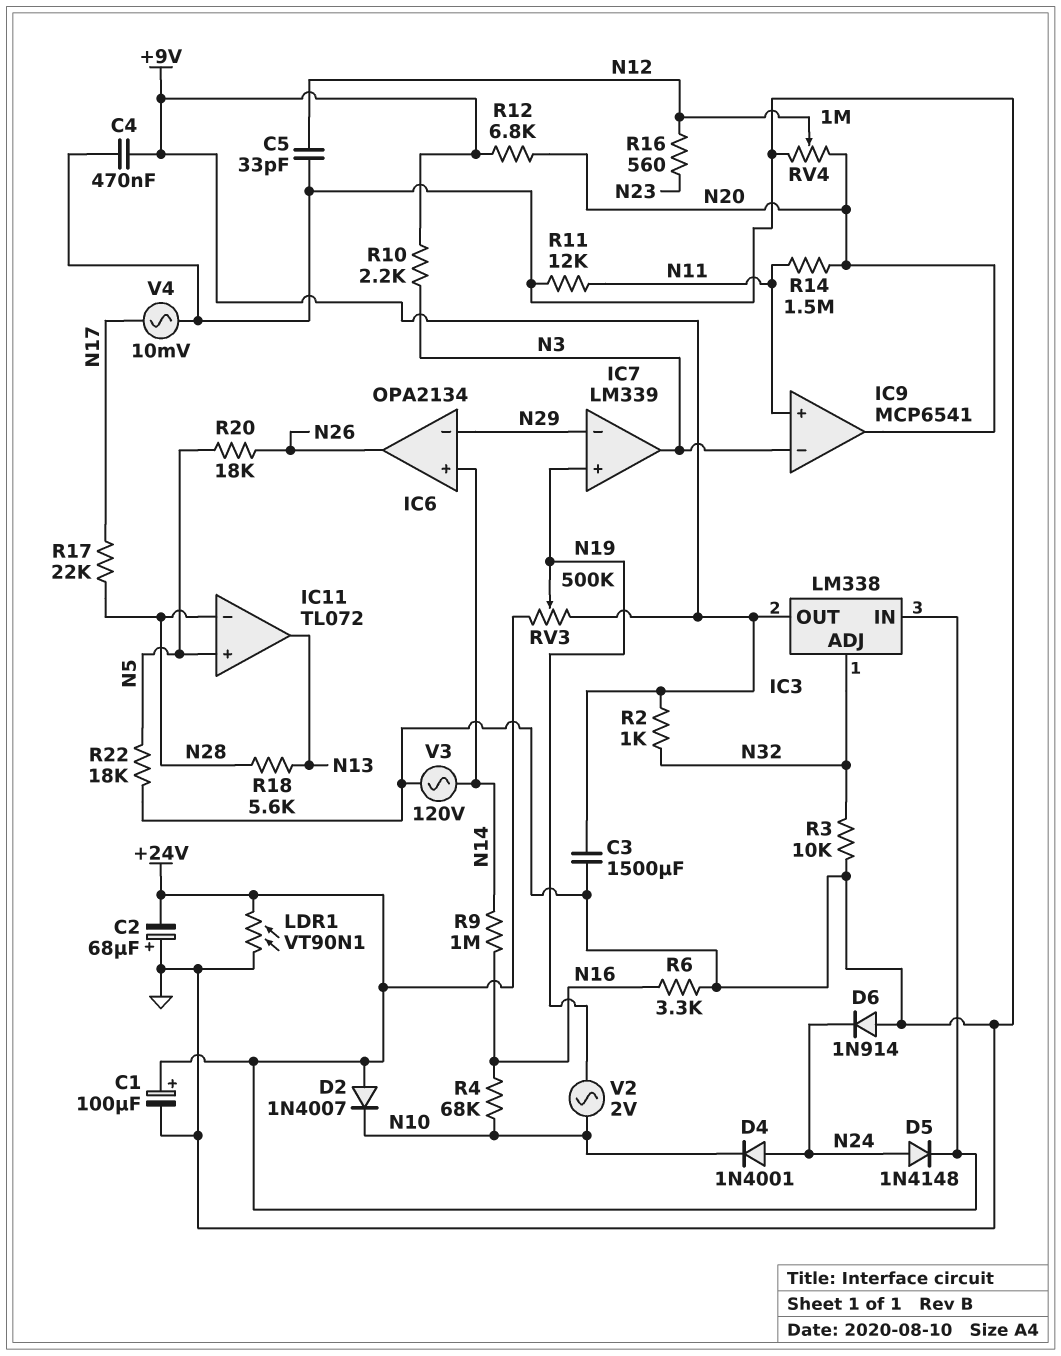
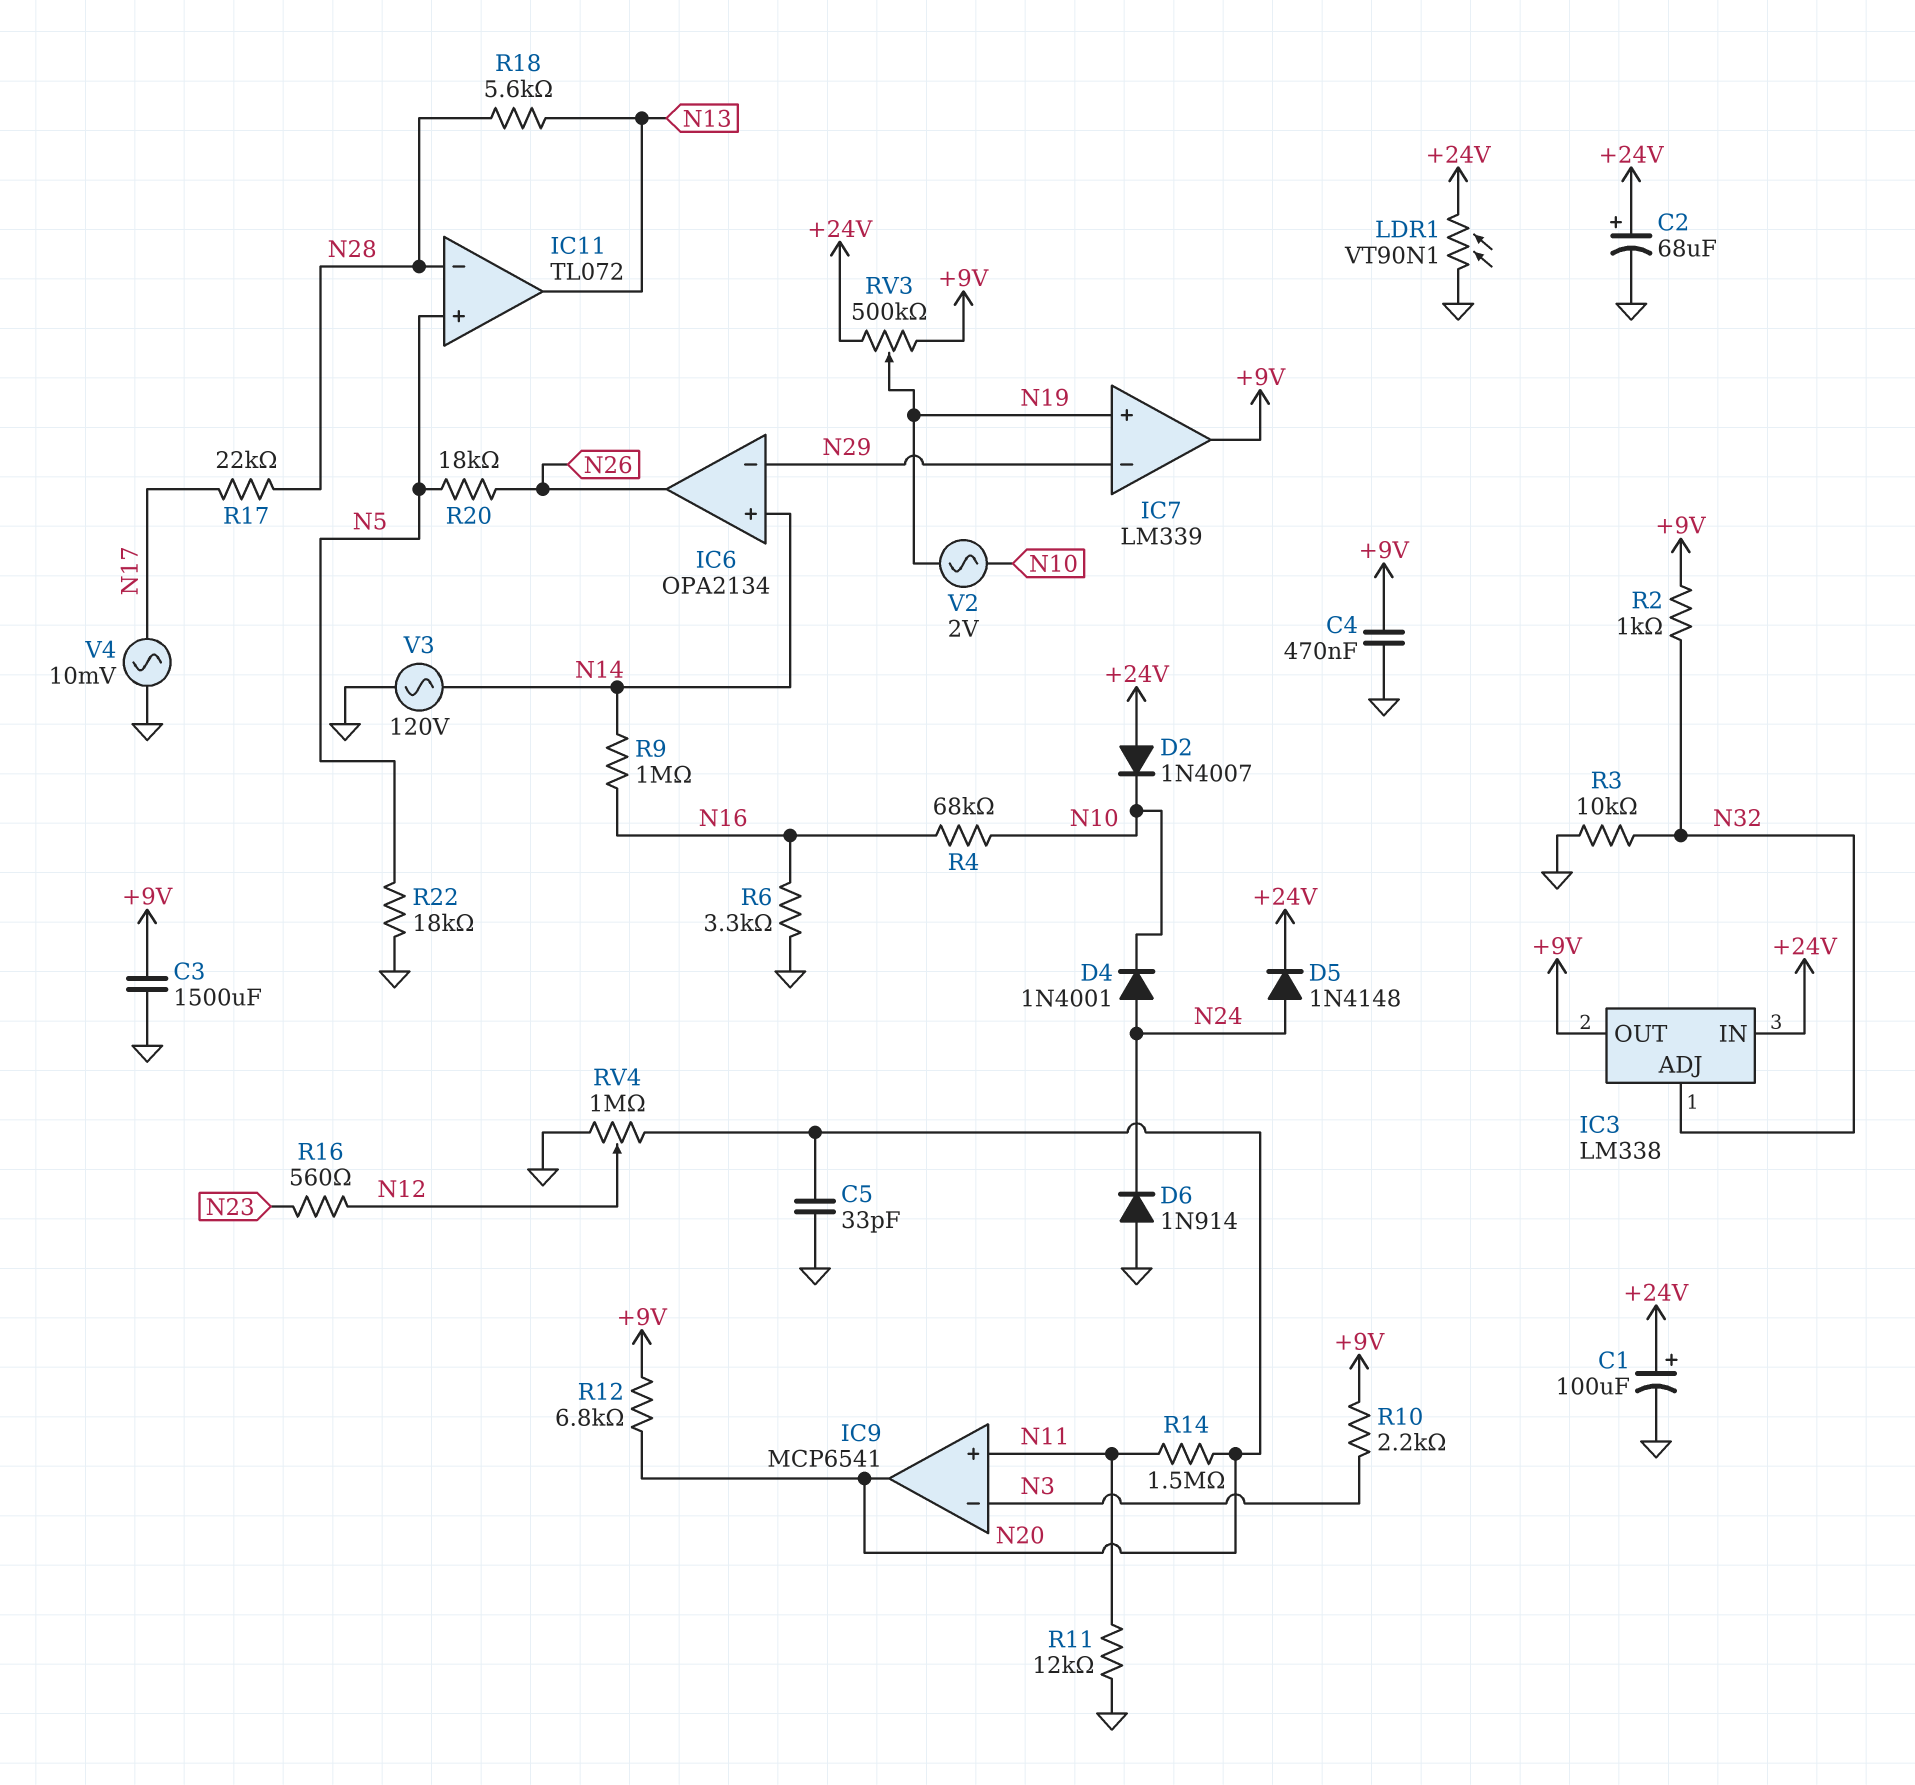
C2: 68uF (plus GND, minus +24V) -> 68uF (plus +24V, minus GND)
C5: 33pF (GND, N12) -> 33pF (GND, N20)
IC7 pin out: N3 -> +9V

